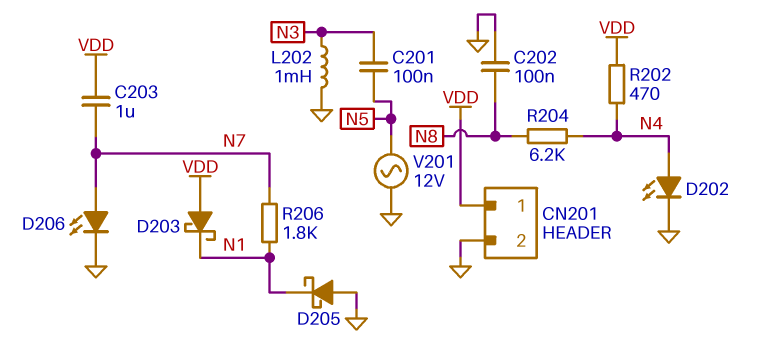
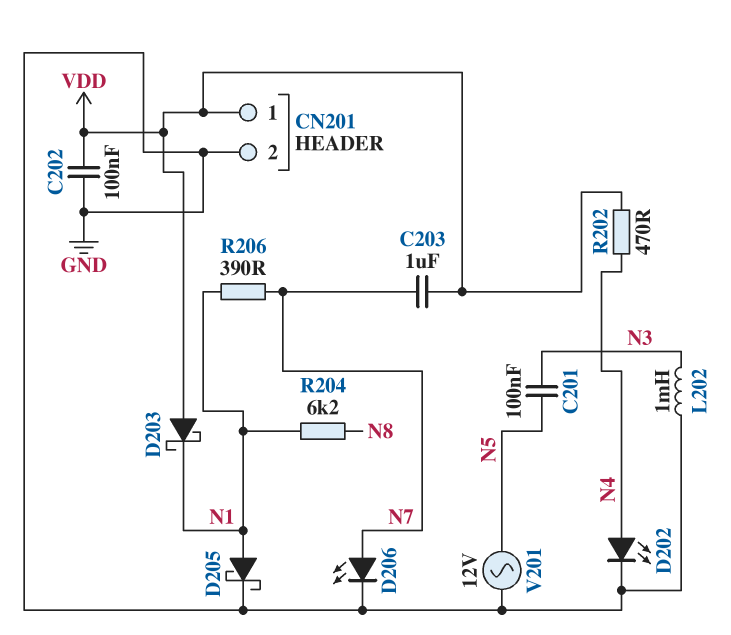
C202: 100nF (GND, N8) -> 100nF (GND, VDD)
D205: schottky (A GND, K N1) -> schottky (A N1, K GND)
R204: 6.2k (N4, N8) -> 6.2k (N1, N8)
R206: 1.8k (N1, N7) -> 390 (N1, N7)

